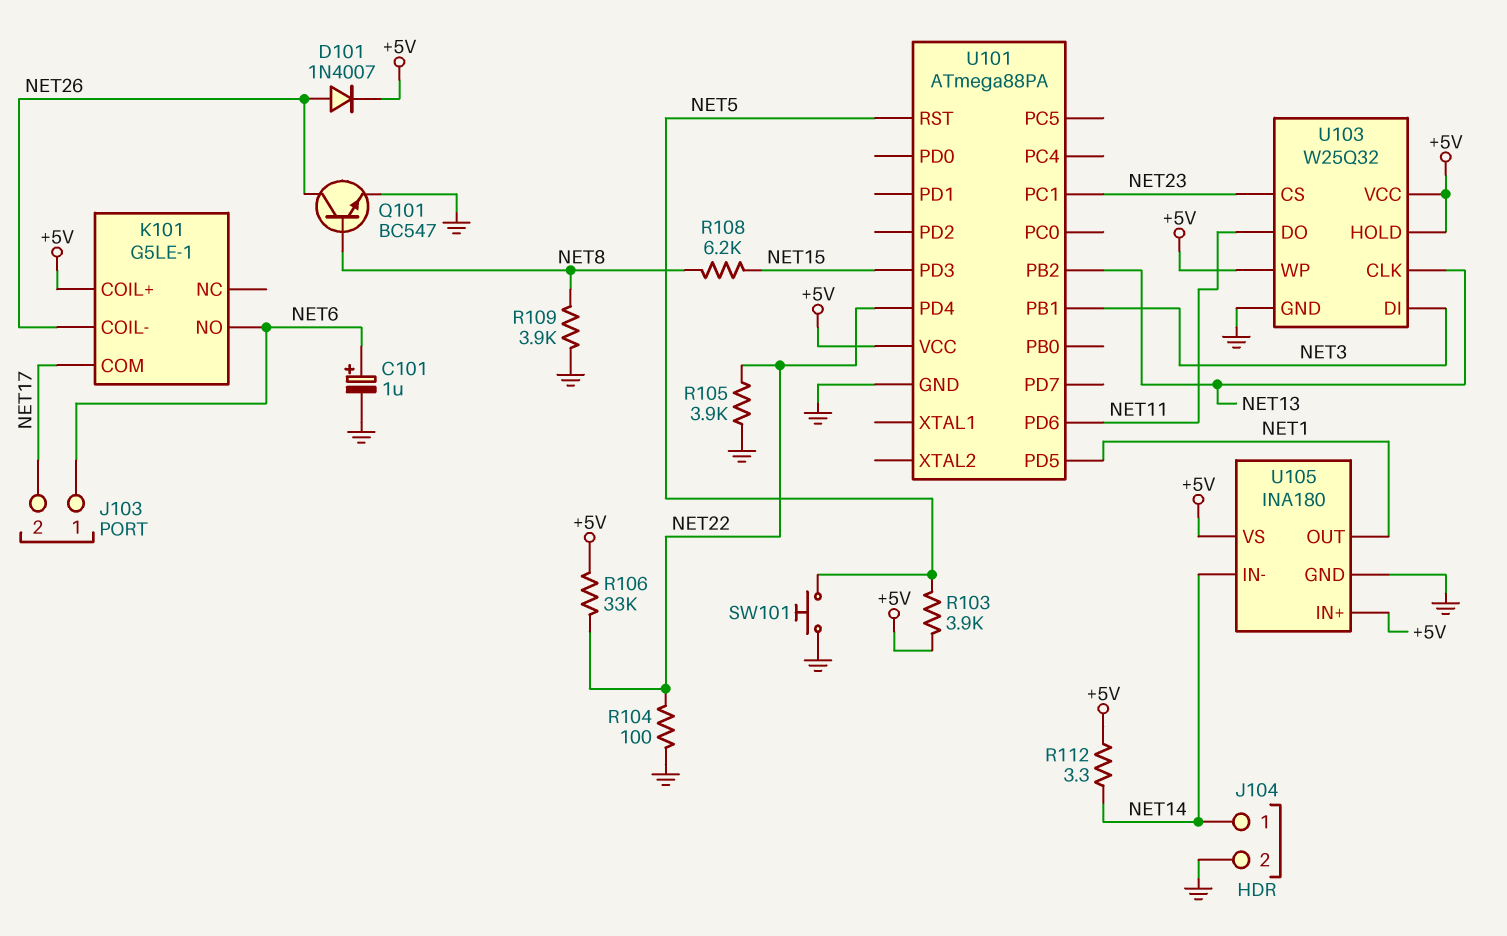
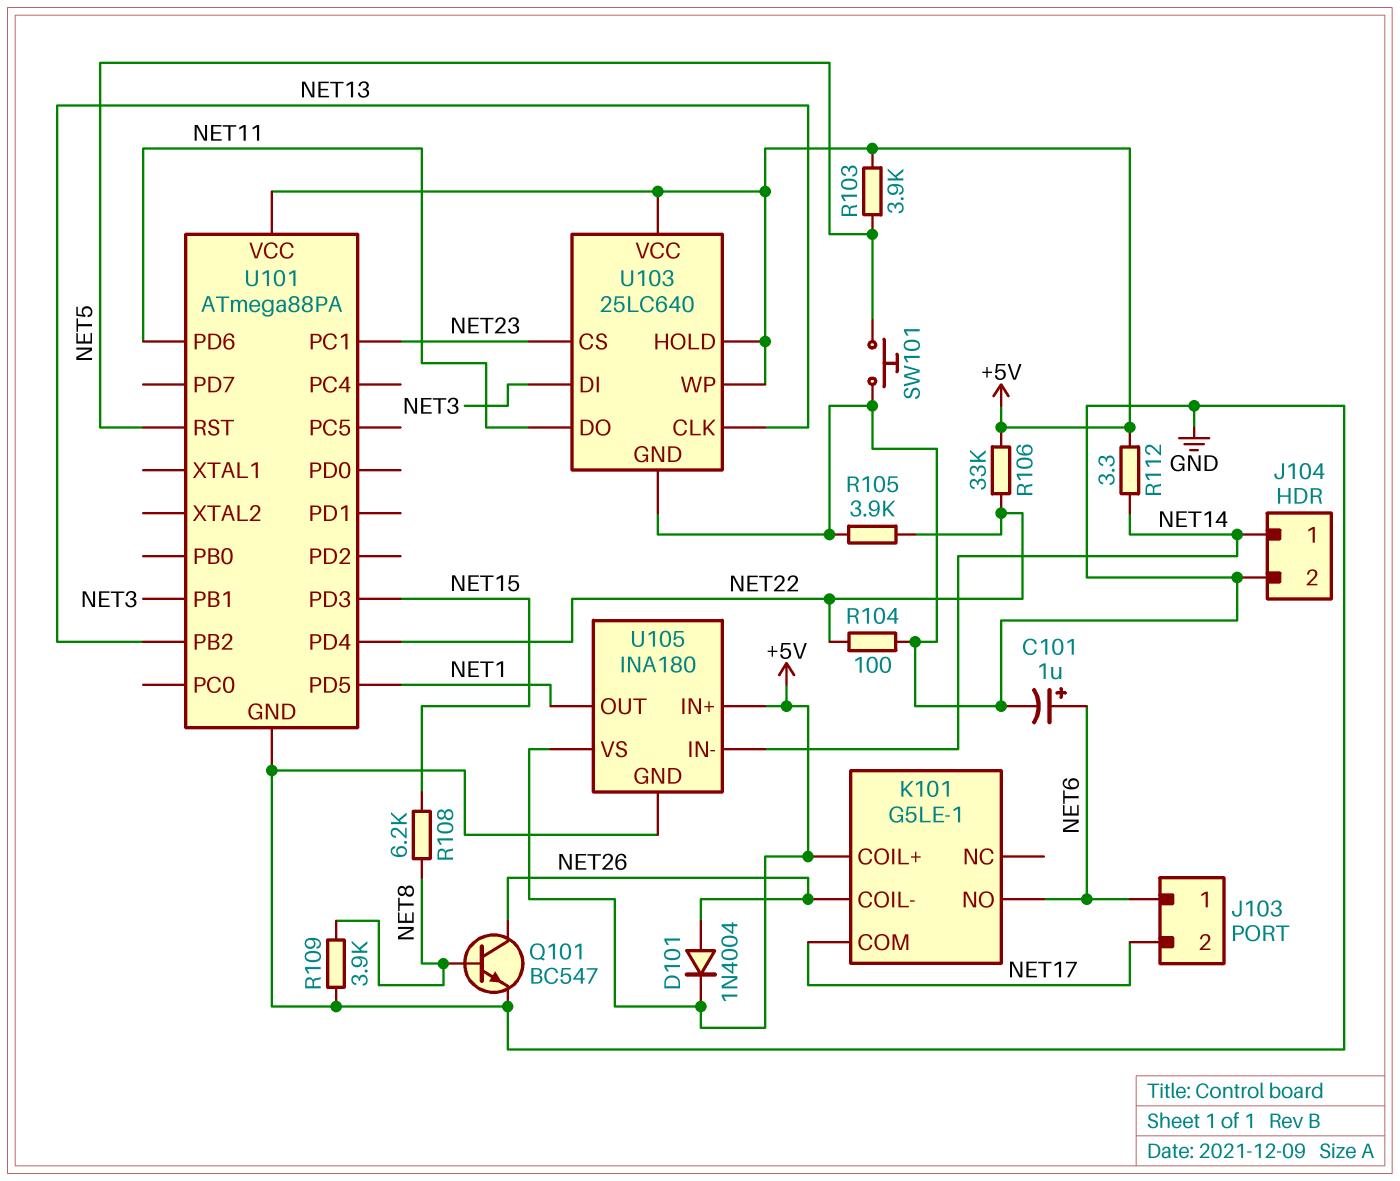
D101: diode 1N4007 (A NET26, K +5V) -> diode 1N4004 (A NET26, K +5V)
U103: W25Q32 -> 25LC640

